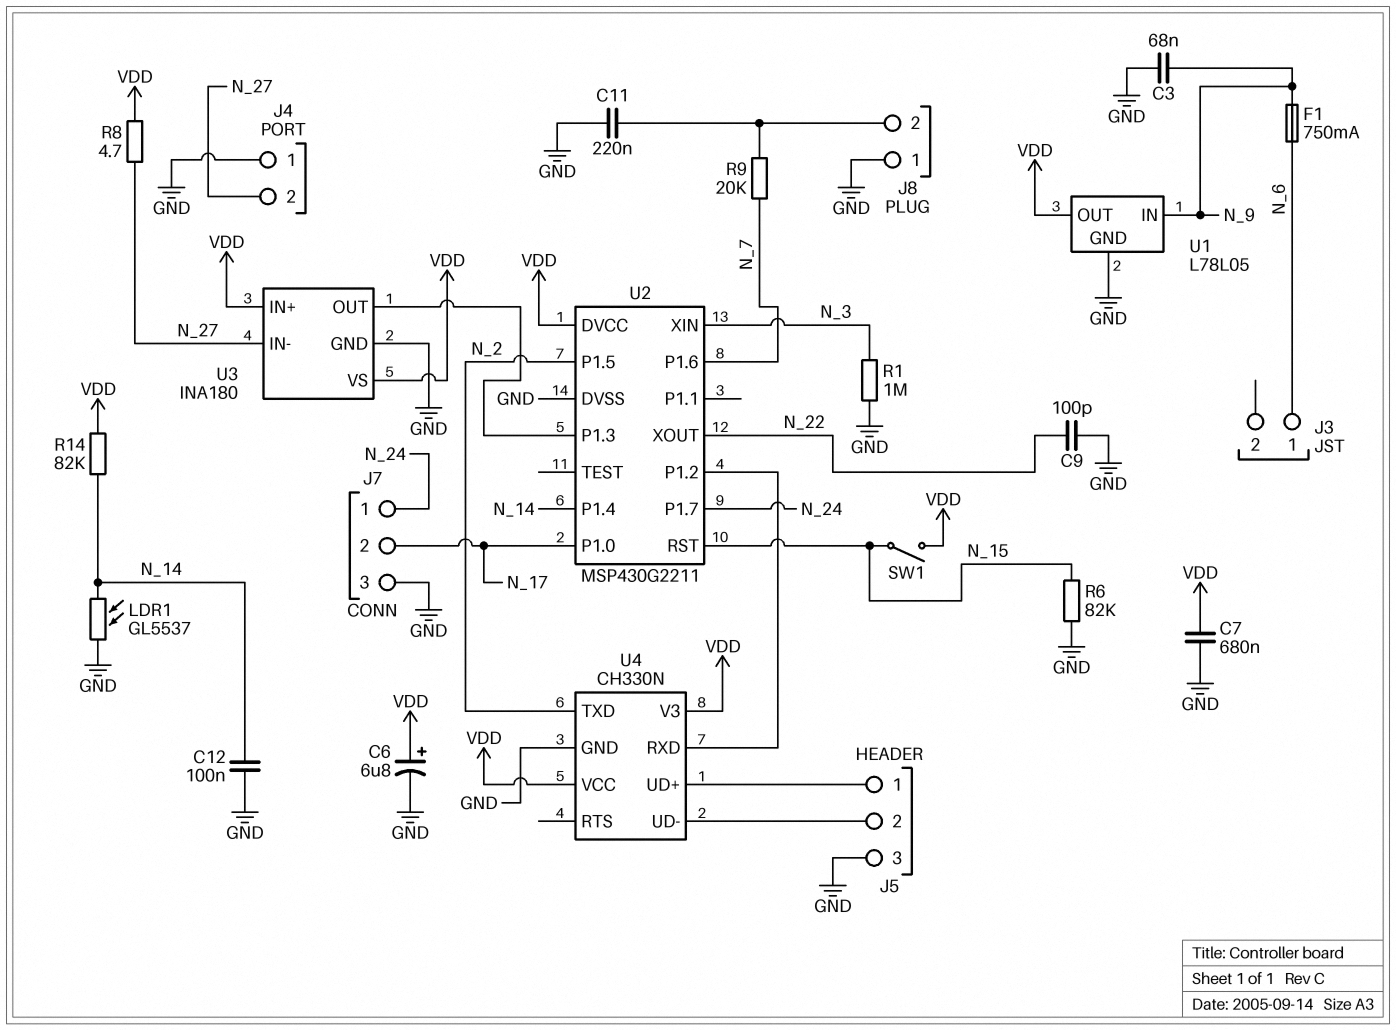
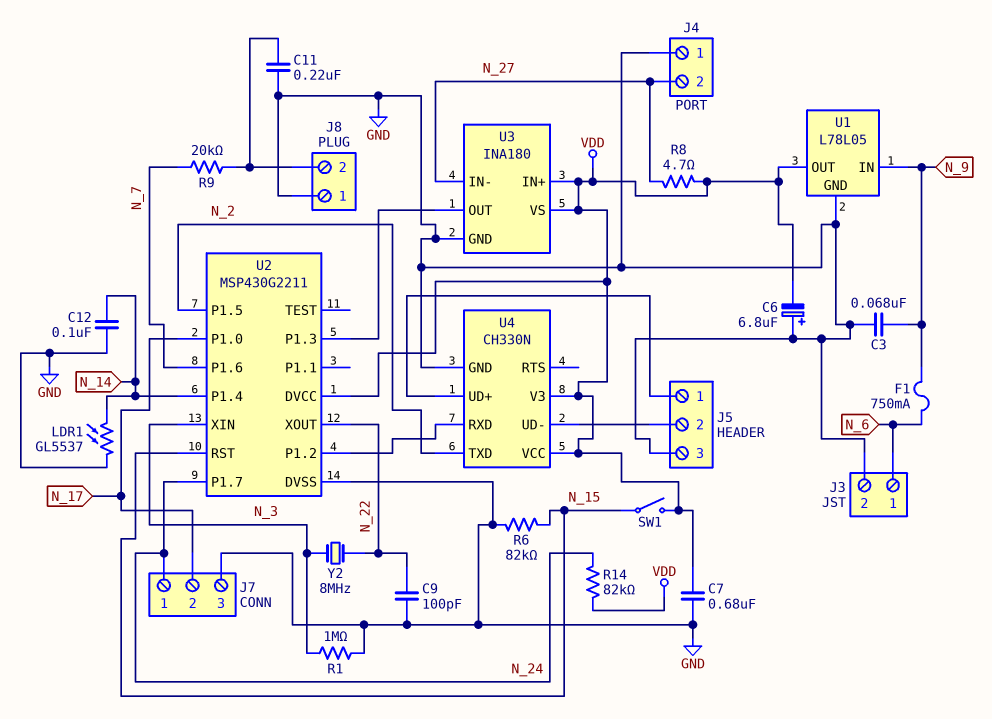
C6: 6.8uF (plus VDD, minus GND) -> 6.8uF (plus GND, minus VDD)
J3 pin 2: none -> GND
R14: 82k (N_14, VDD) -> 82k (N_24, VDD)
Y2: none -> 8MHz (N_3, N_22)

